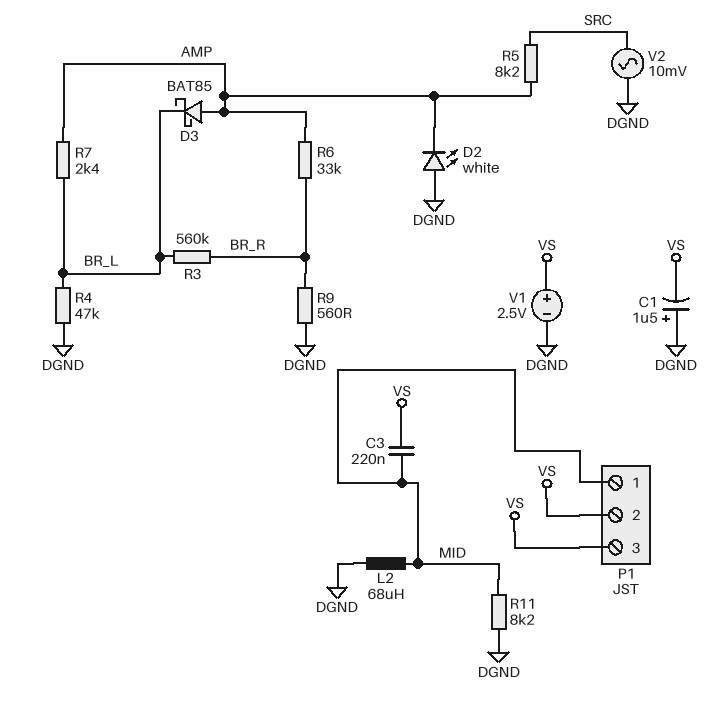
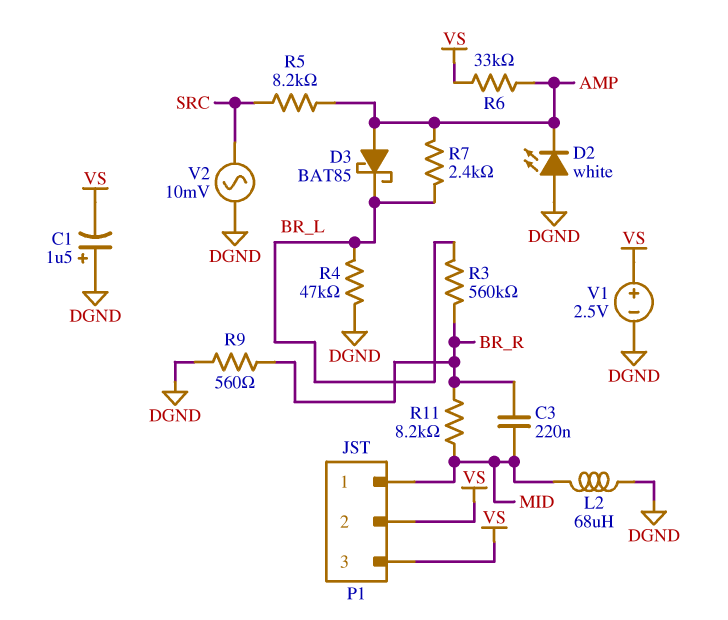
C3: 220nF (MID, VS) -> 220nF (BR_R, MID)
R6: 33k (AMP, BR_R) -> 33k (AMP, VS)
R11: 8.2k (DGND, MID) -> 8.2k (BR_R, MID)

